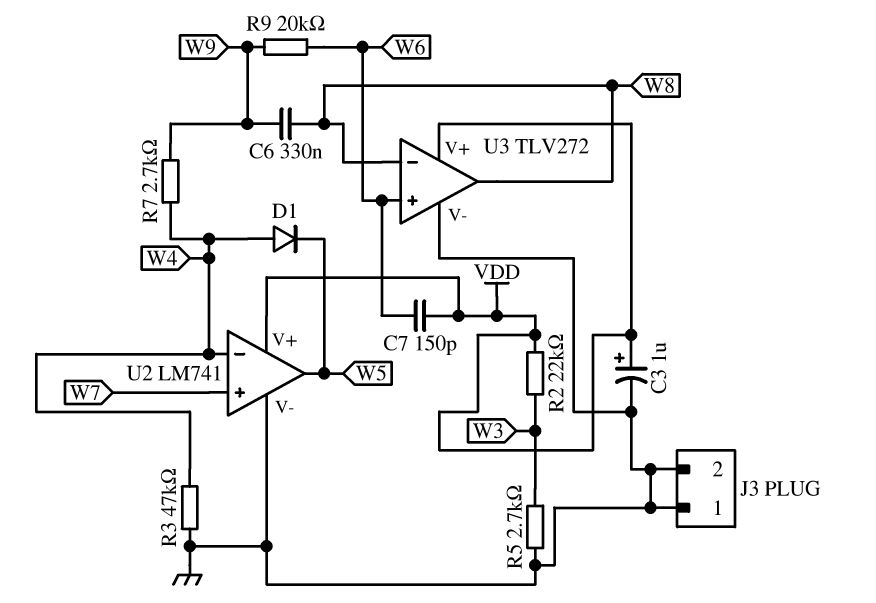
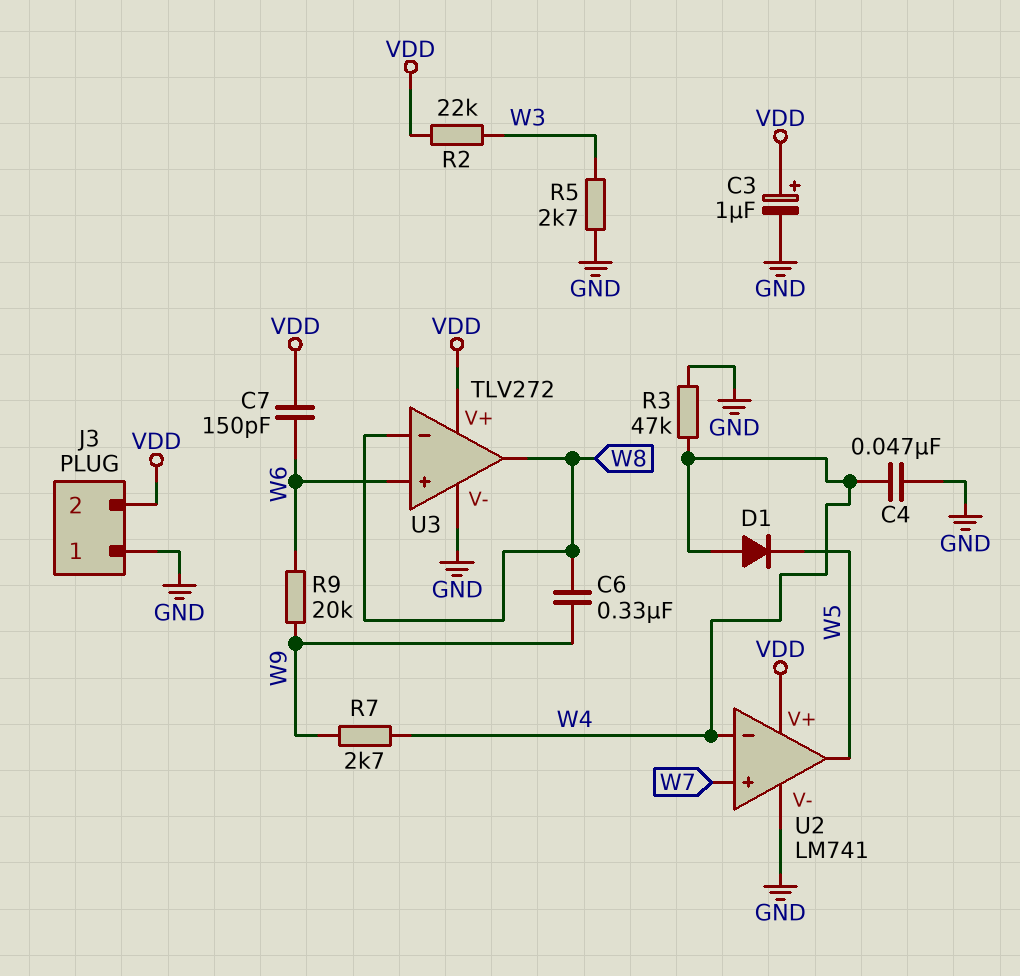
C4: none -> 47nF (GND, W4)
J3 pin 2: GND -> VDD

